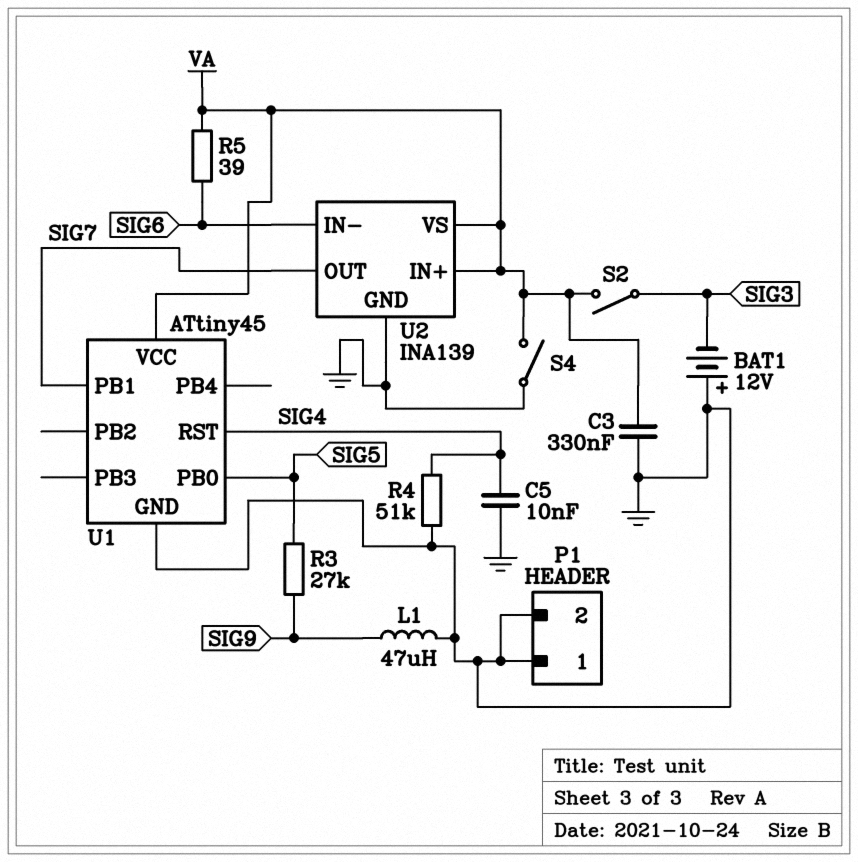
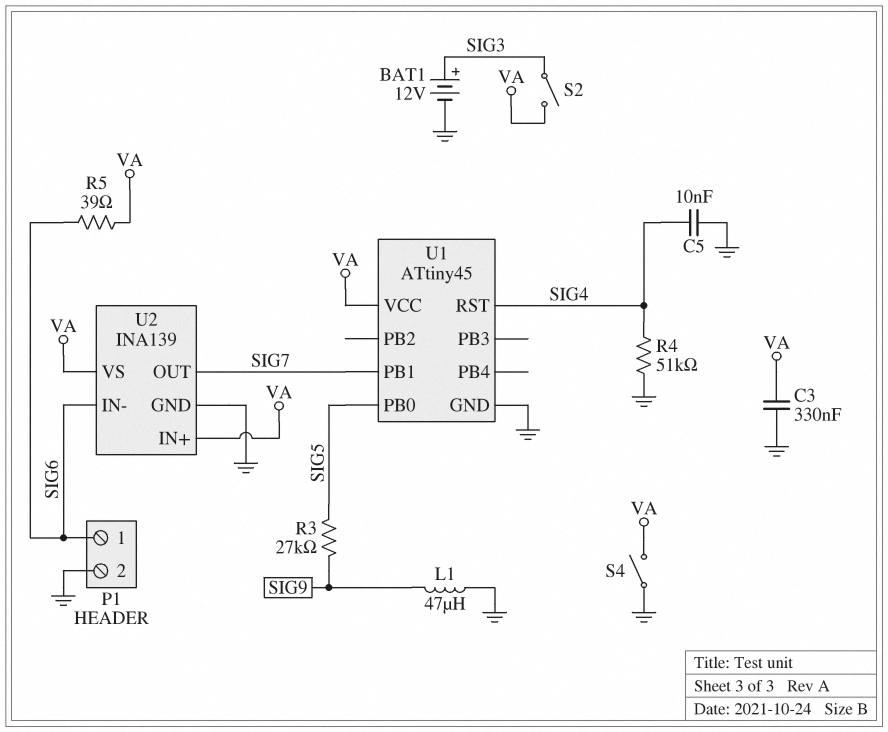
BAT1: 12V (plus GND, minus SIG3) -> 12V (plus SIG3, minus GND)
P1 pin 1: GND -> SIG6

